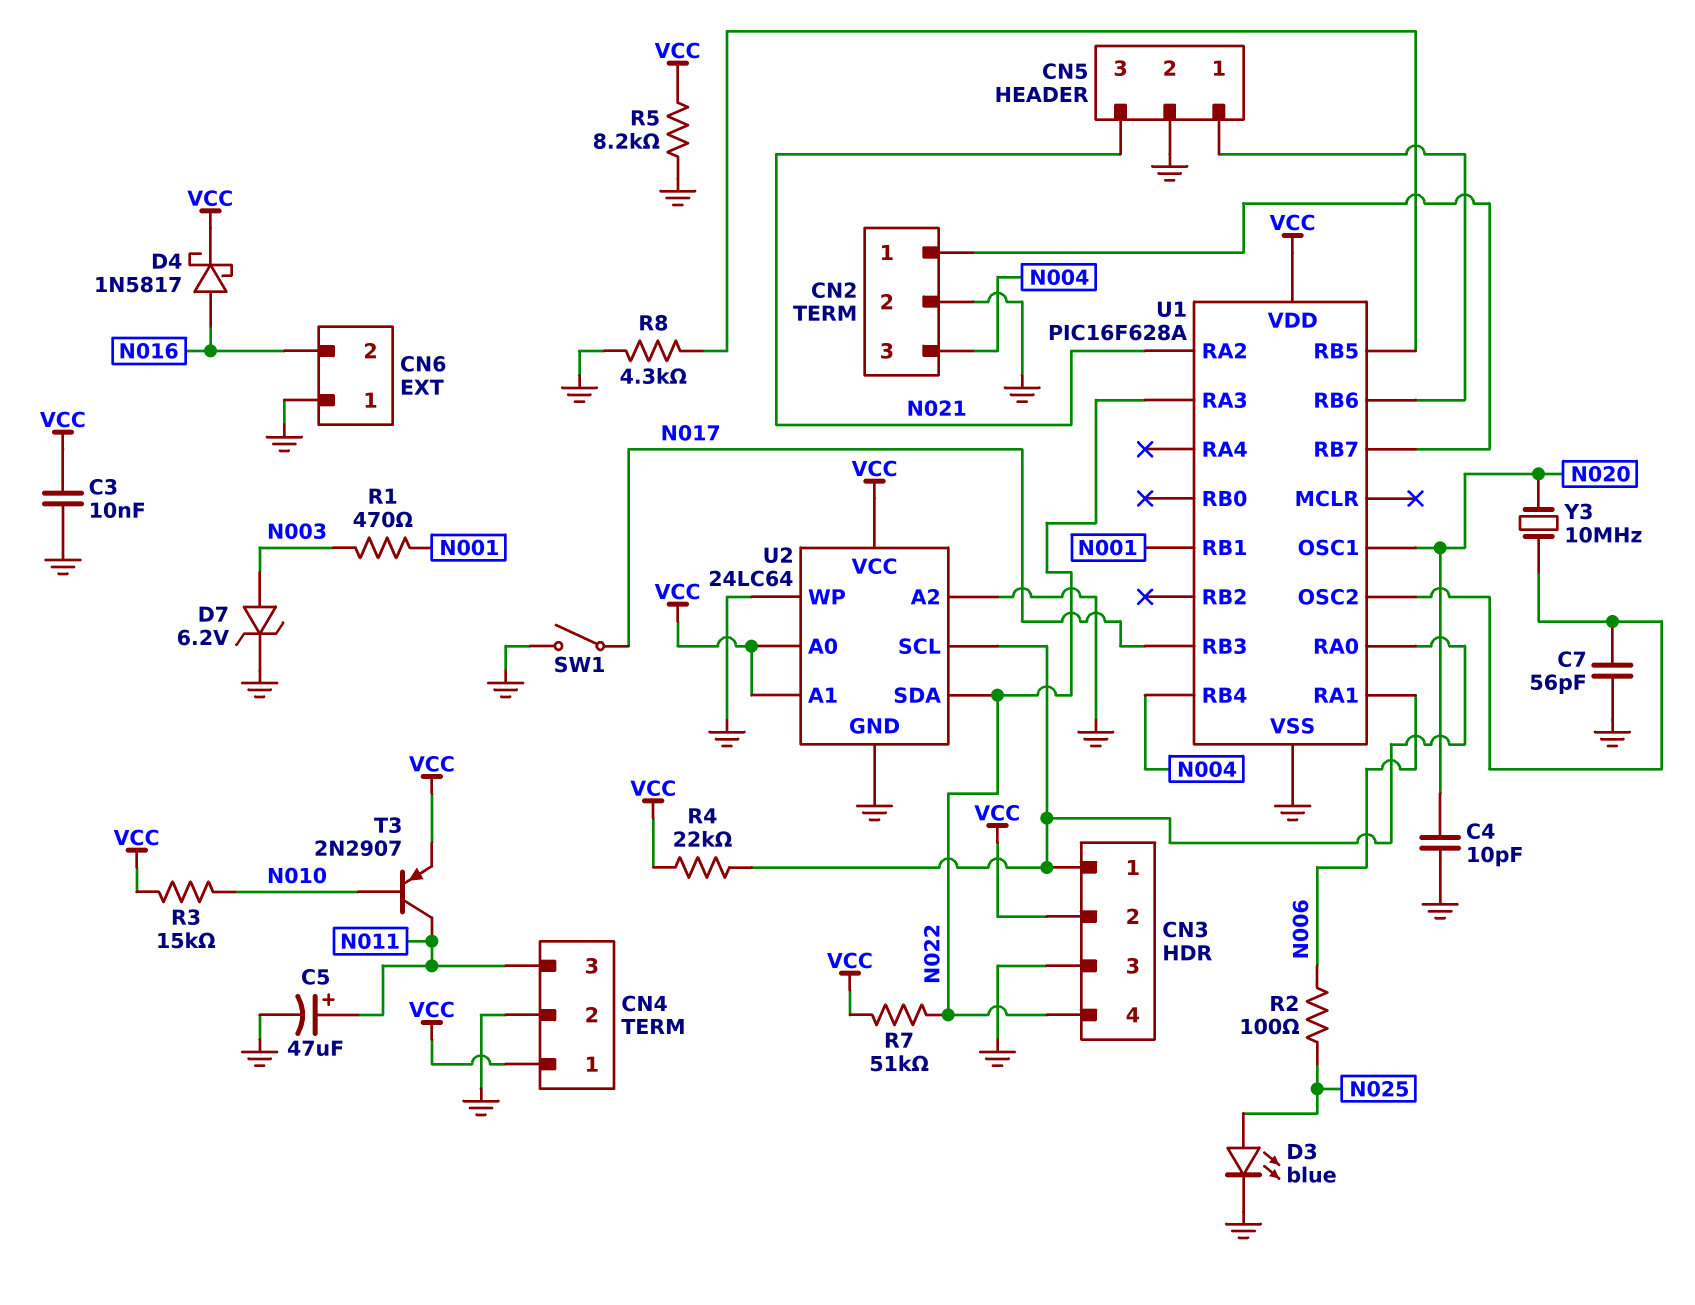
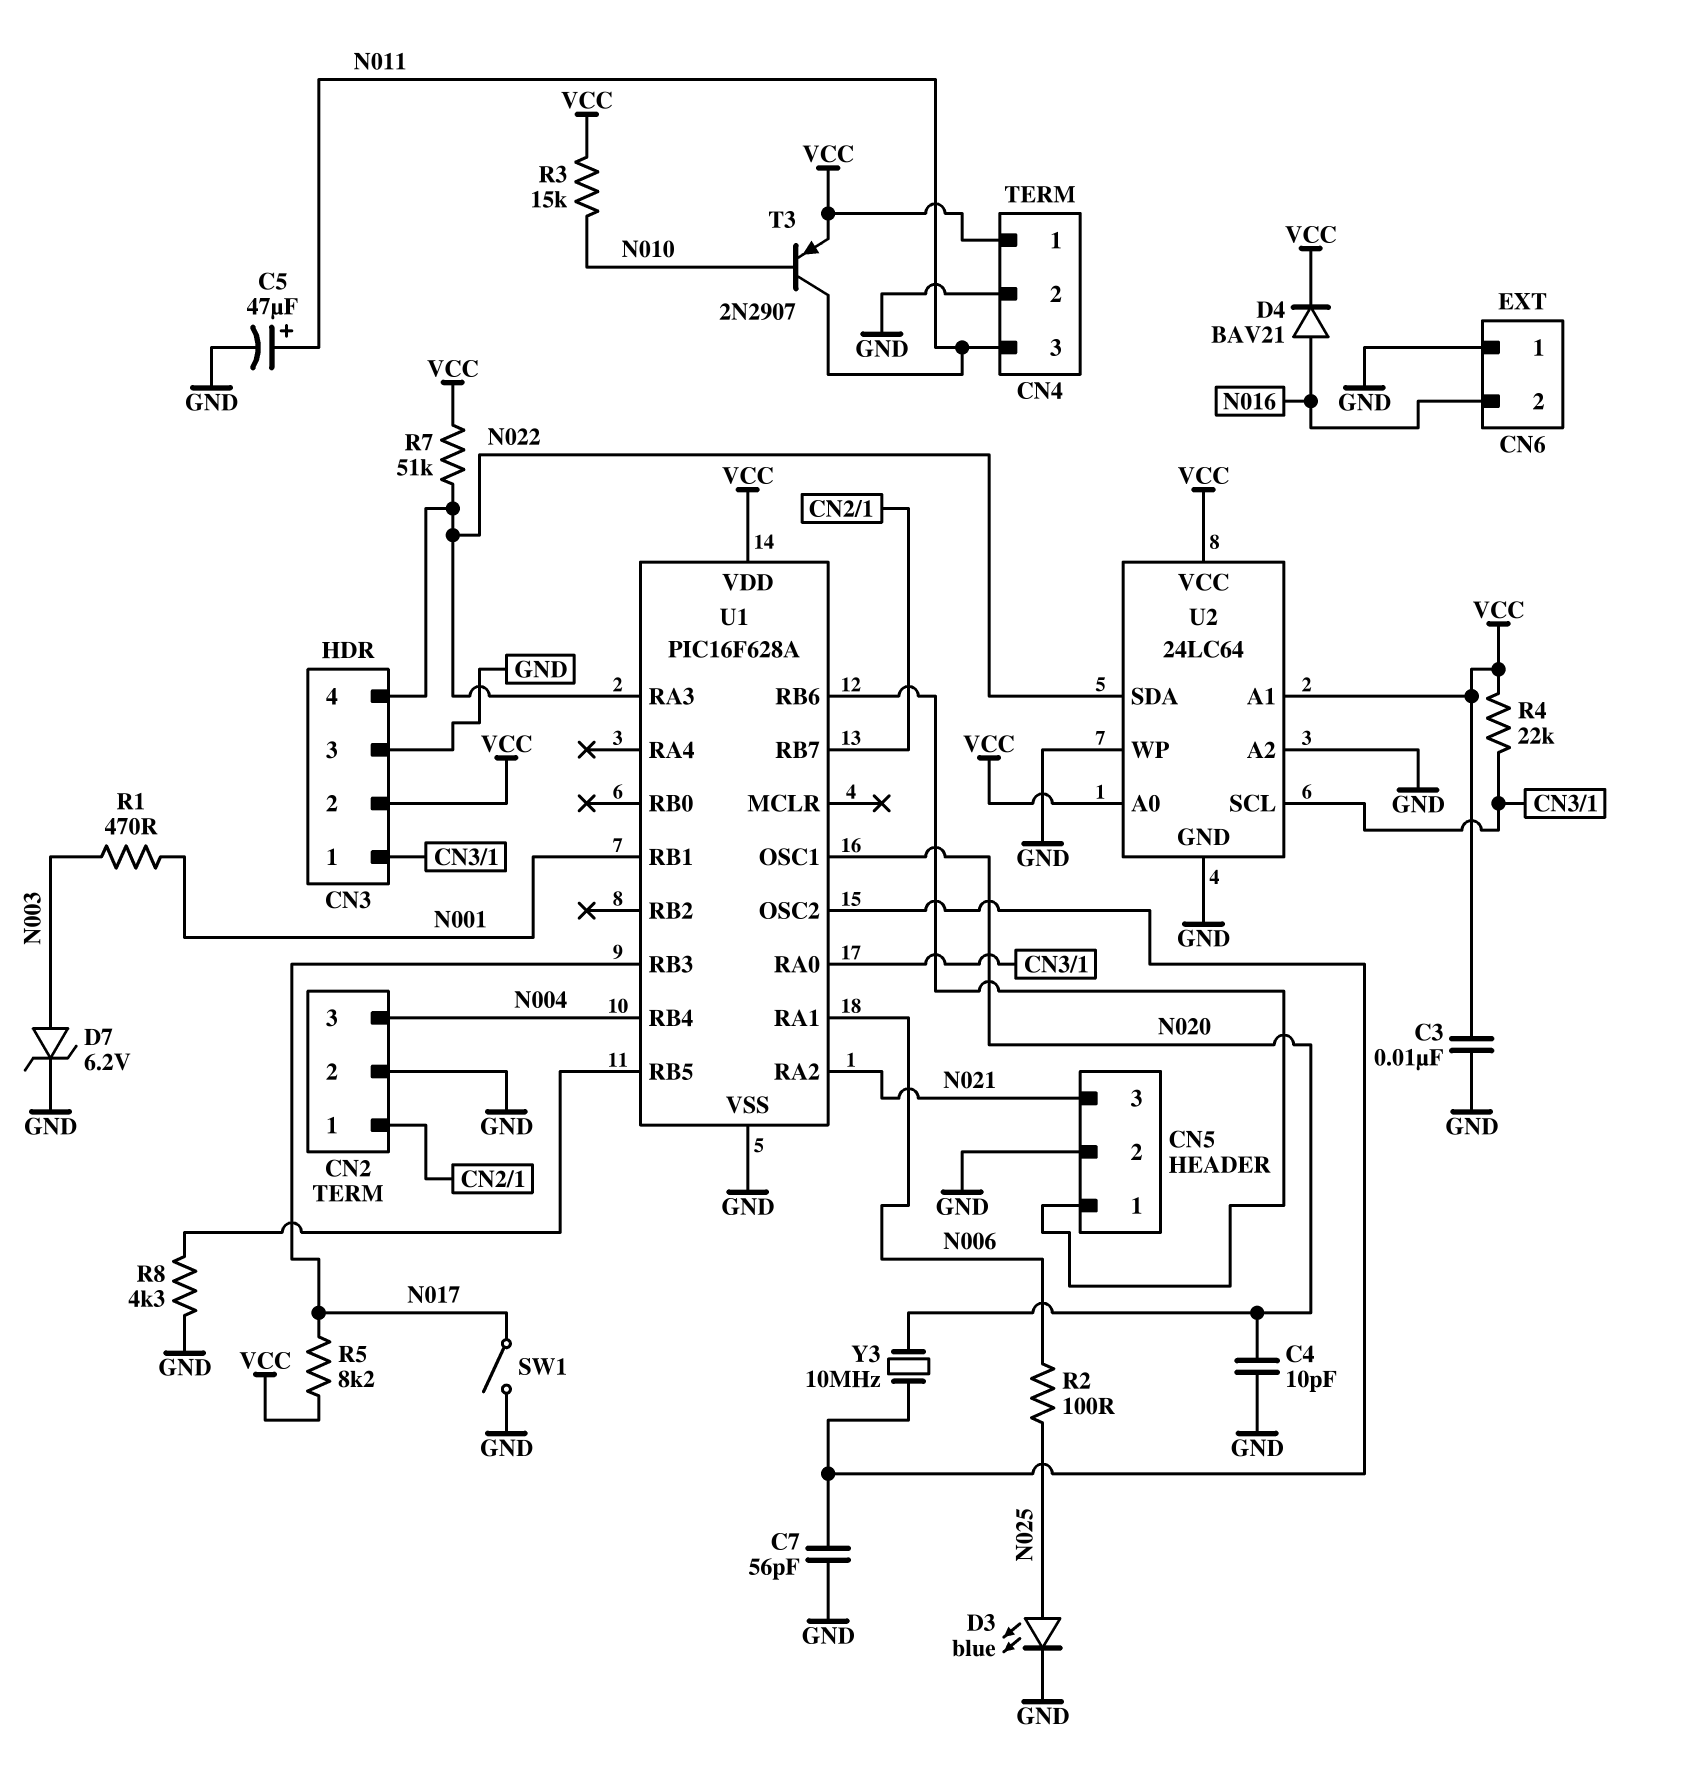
D4: schottky 1N5817 (A N016, K VCC) -> diode BAV21 (A N016, K VCC)
R5: 8.2k (GND, VCC) -> 8.2k (N017, VCC)

